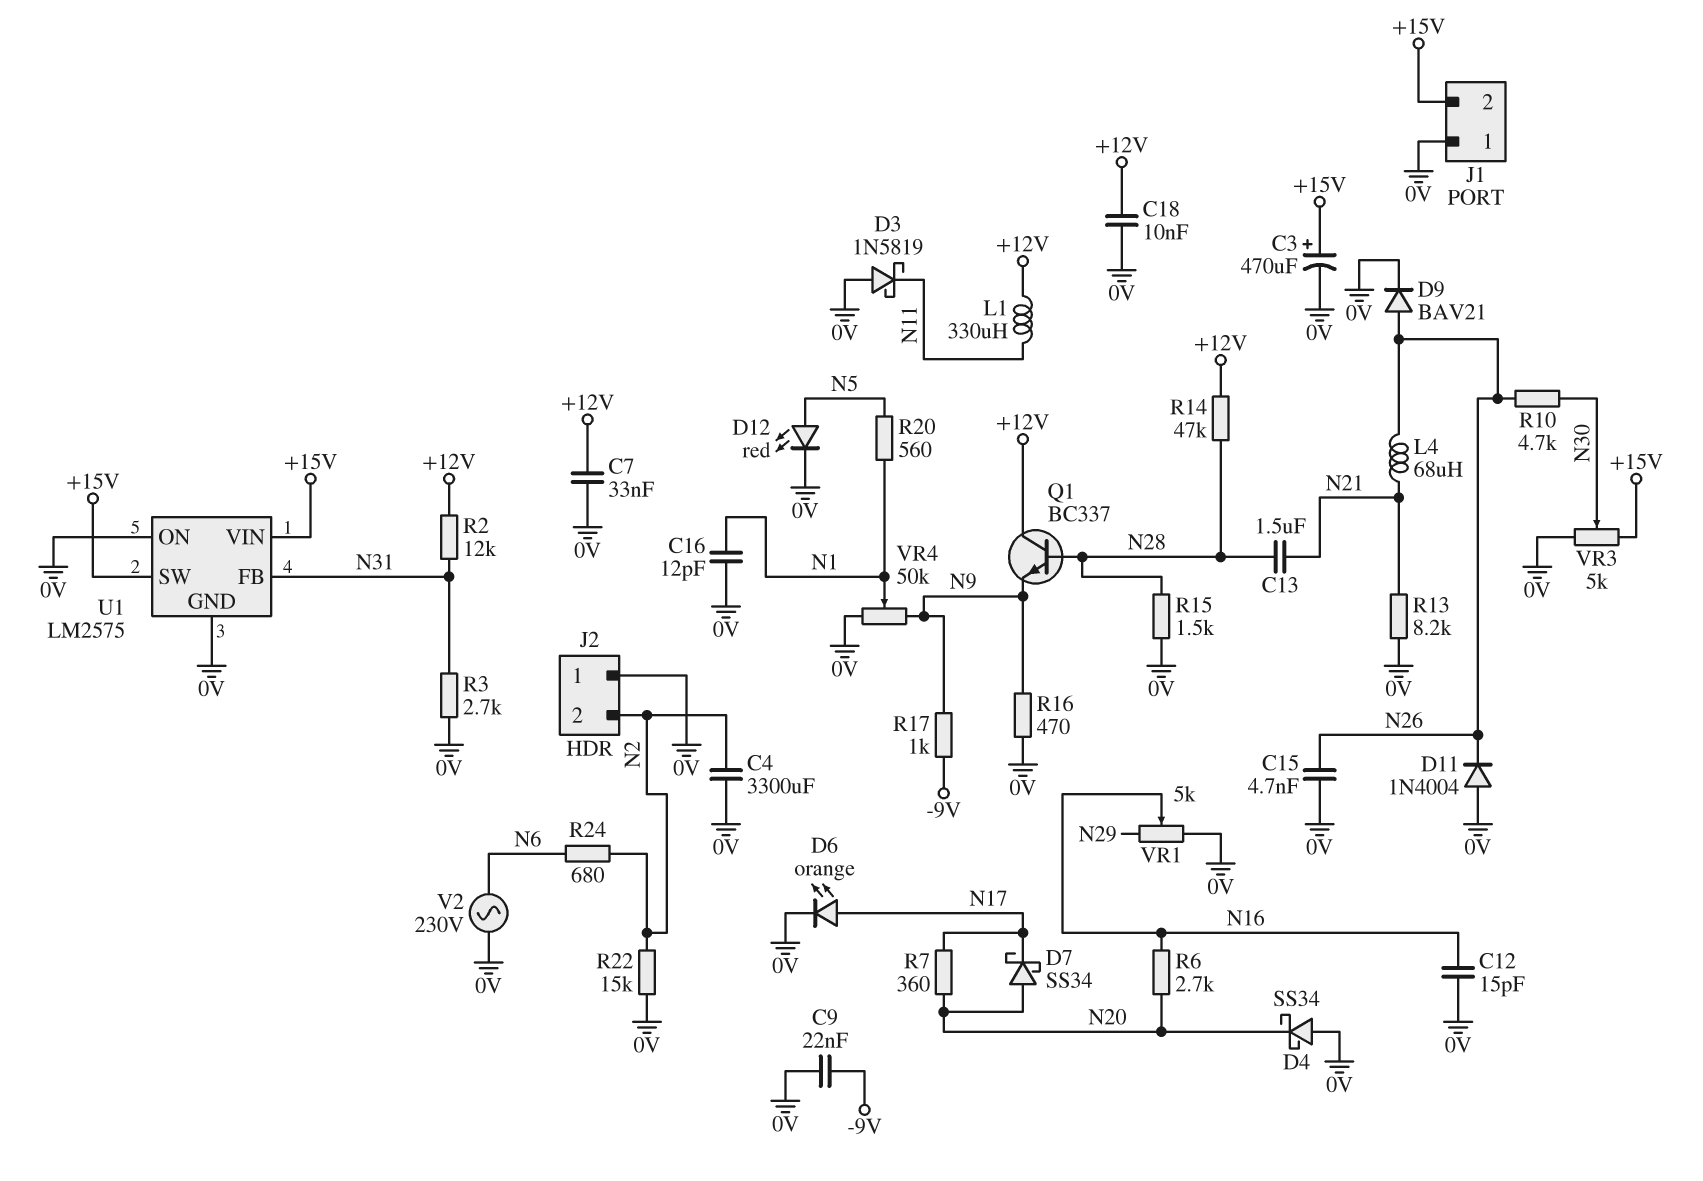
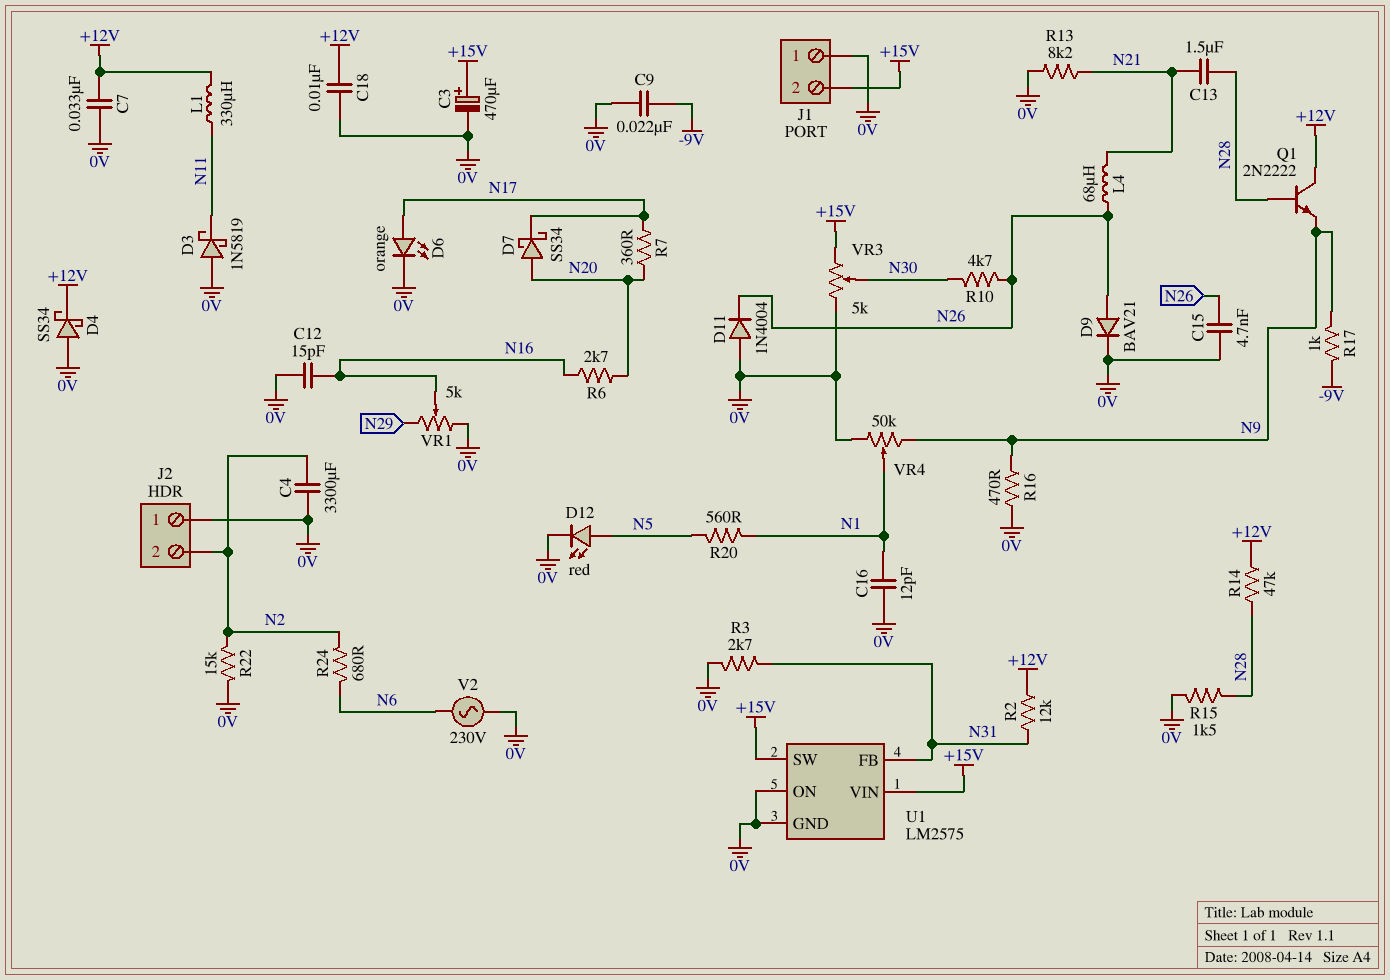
D4: schottky SS34 (A 0V, K N20) -> schottky SS34 (A 0V, K +12V)
Q1: NPN BC337 (B N28, C +12V, E N9) -> NPN 2N2222 (B N28, C +12V, E N9)

